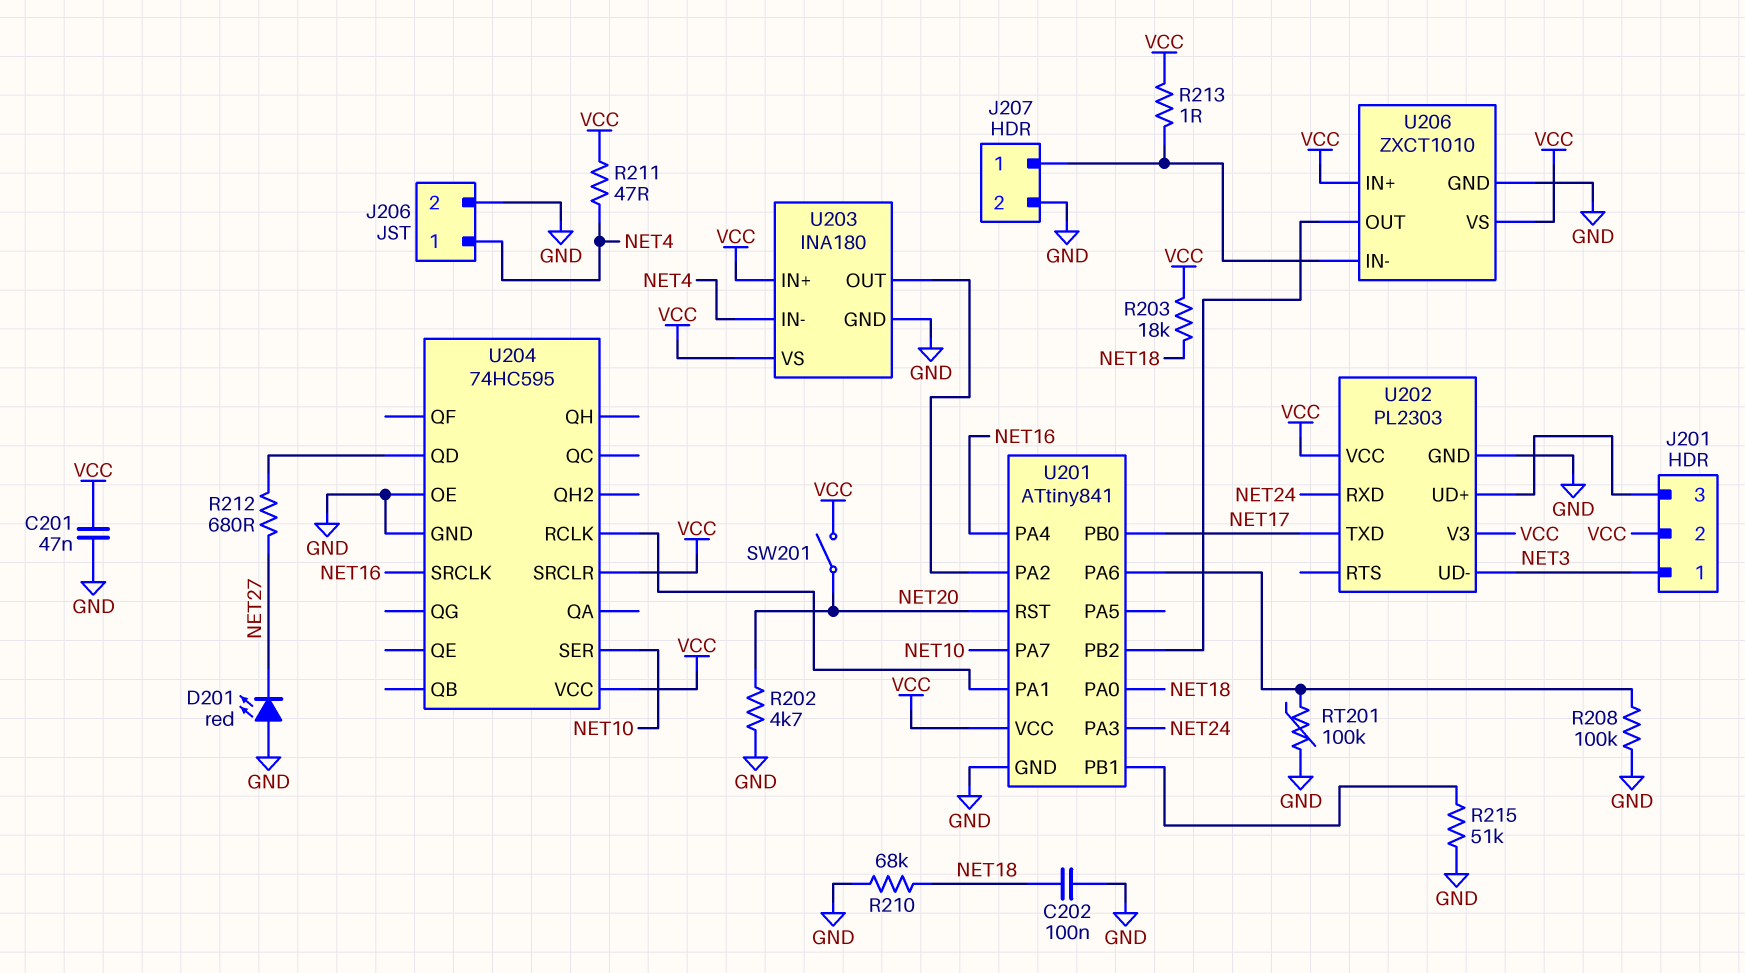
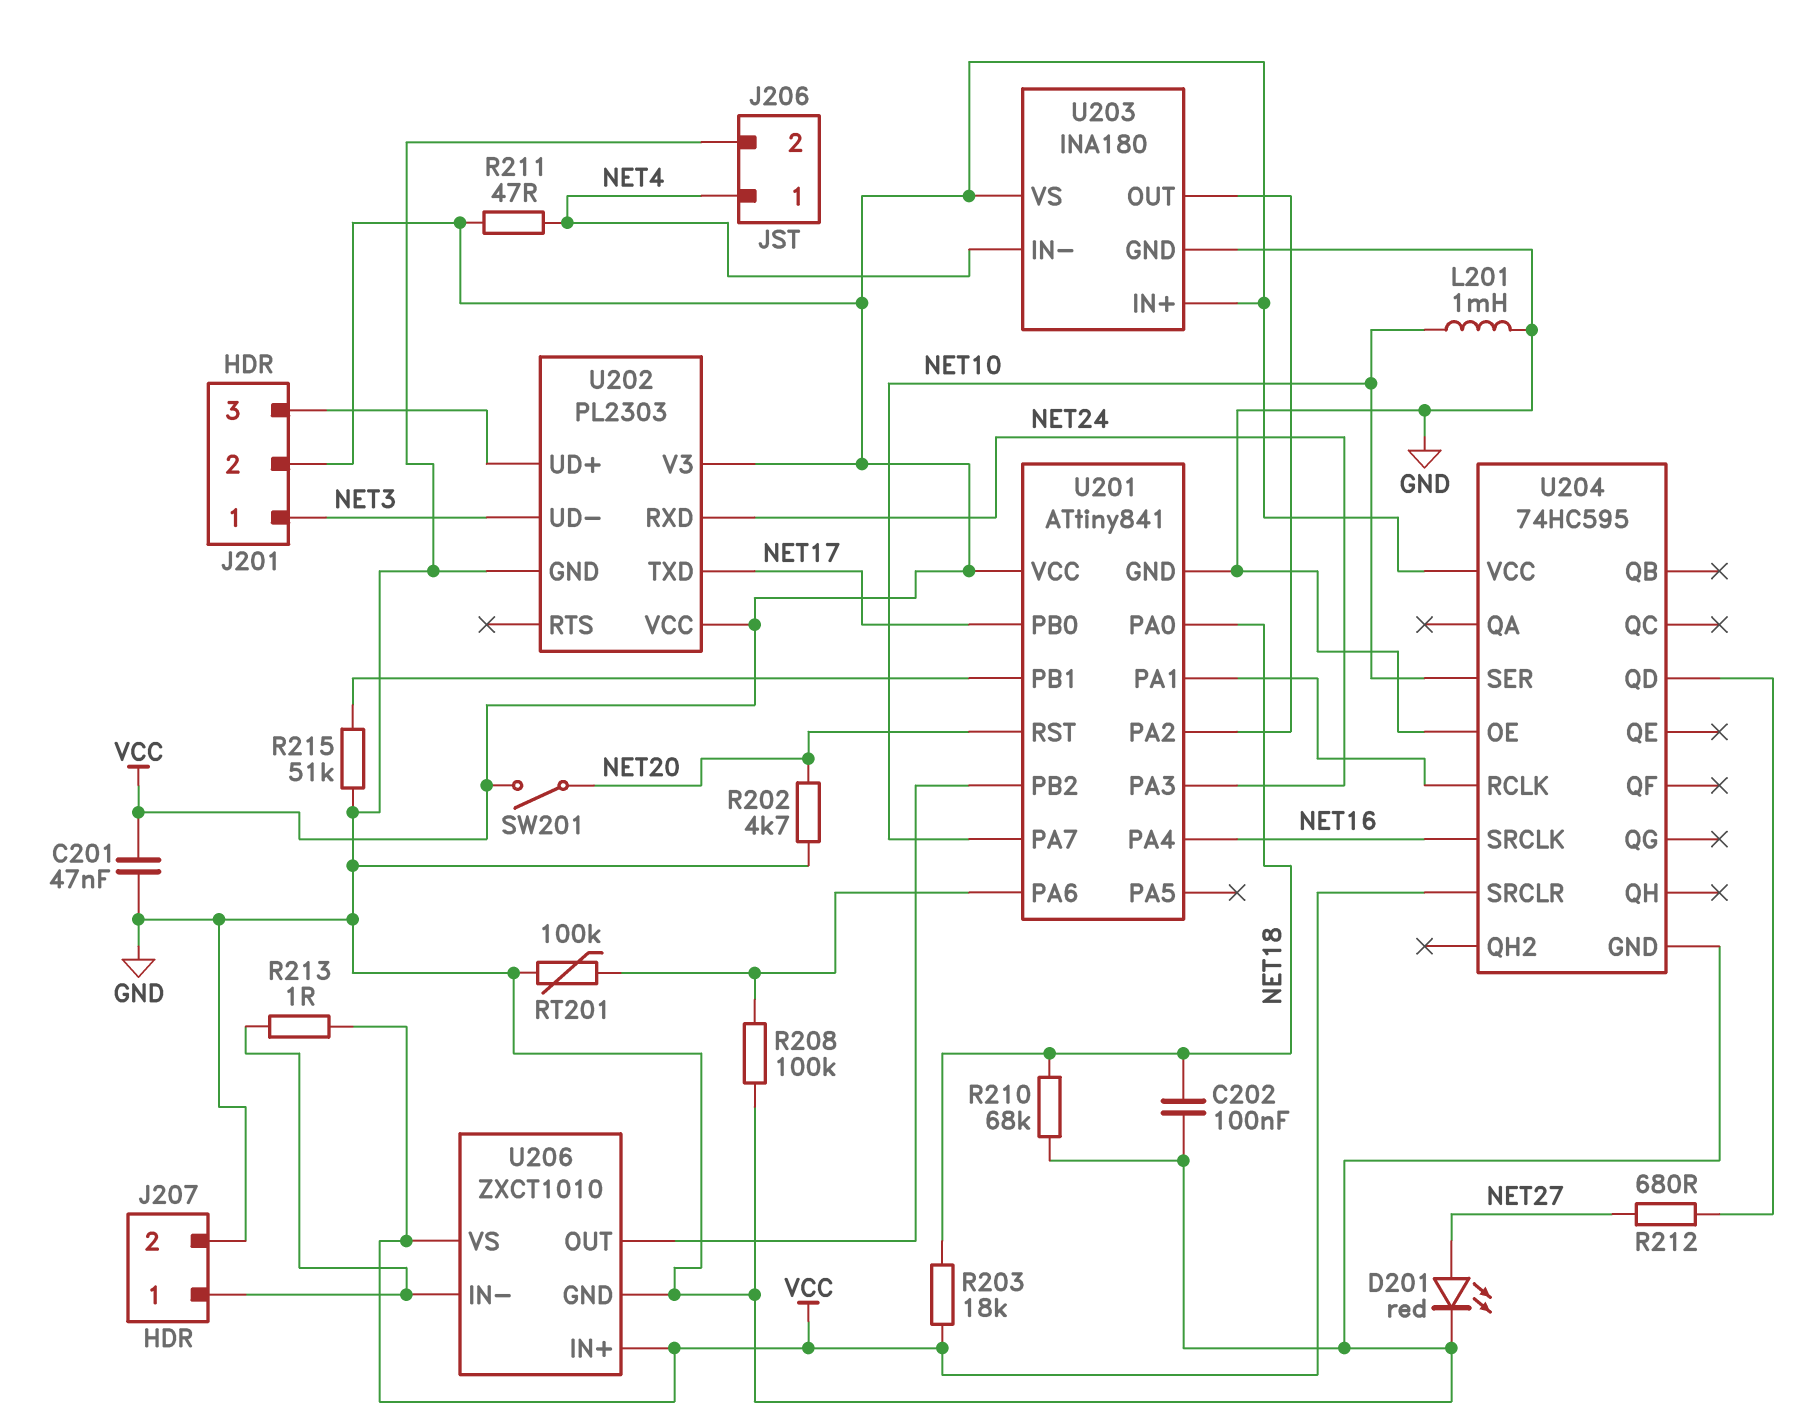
D201: LED red (A GND, K NET27) -> LED red (A NET27, K GND)
L201: none -> 1mH (GND, NET10)

